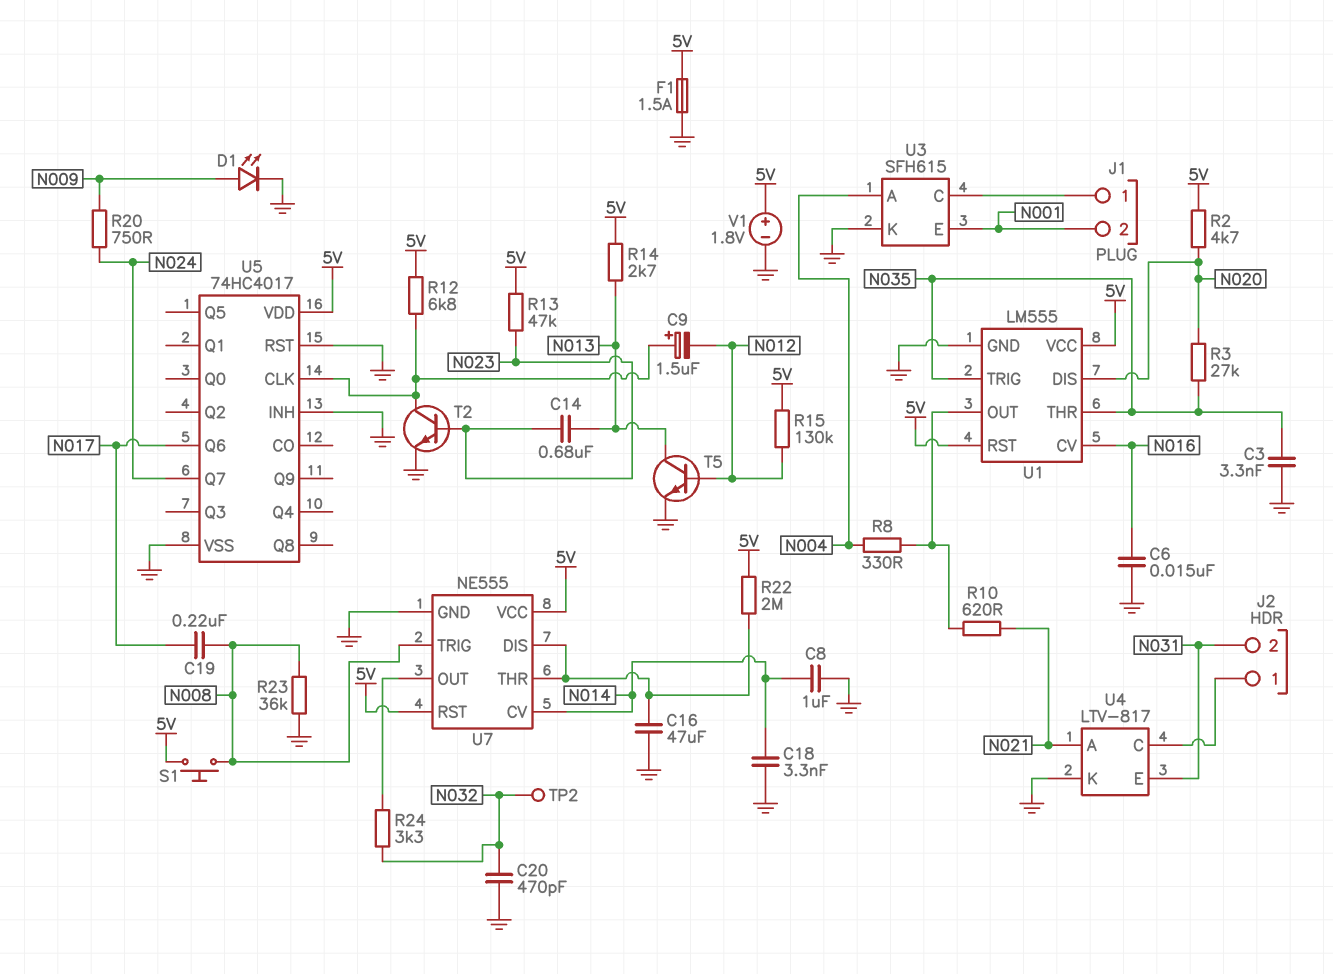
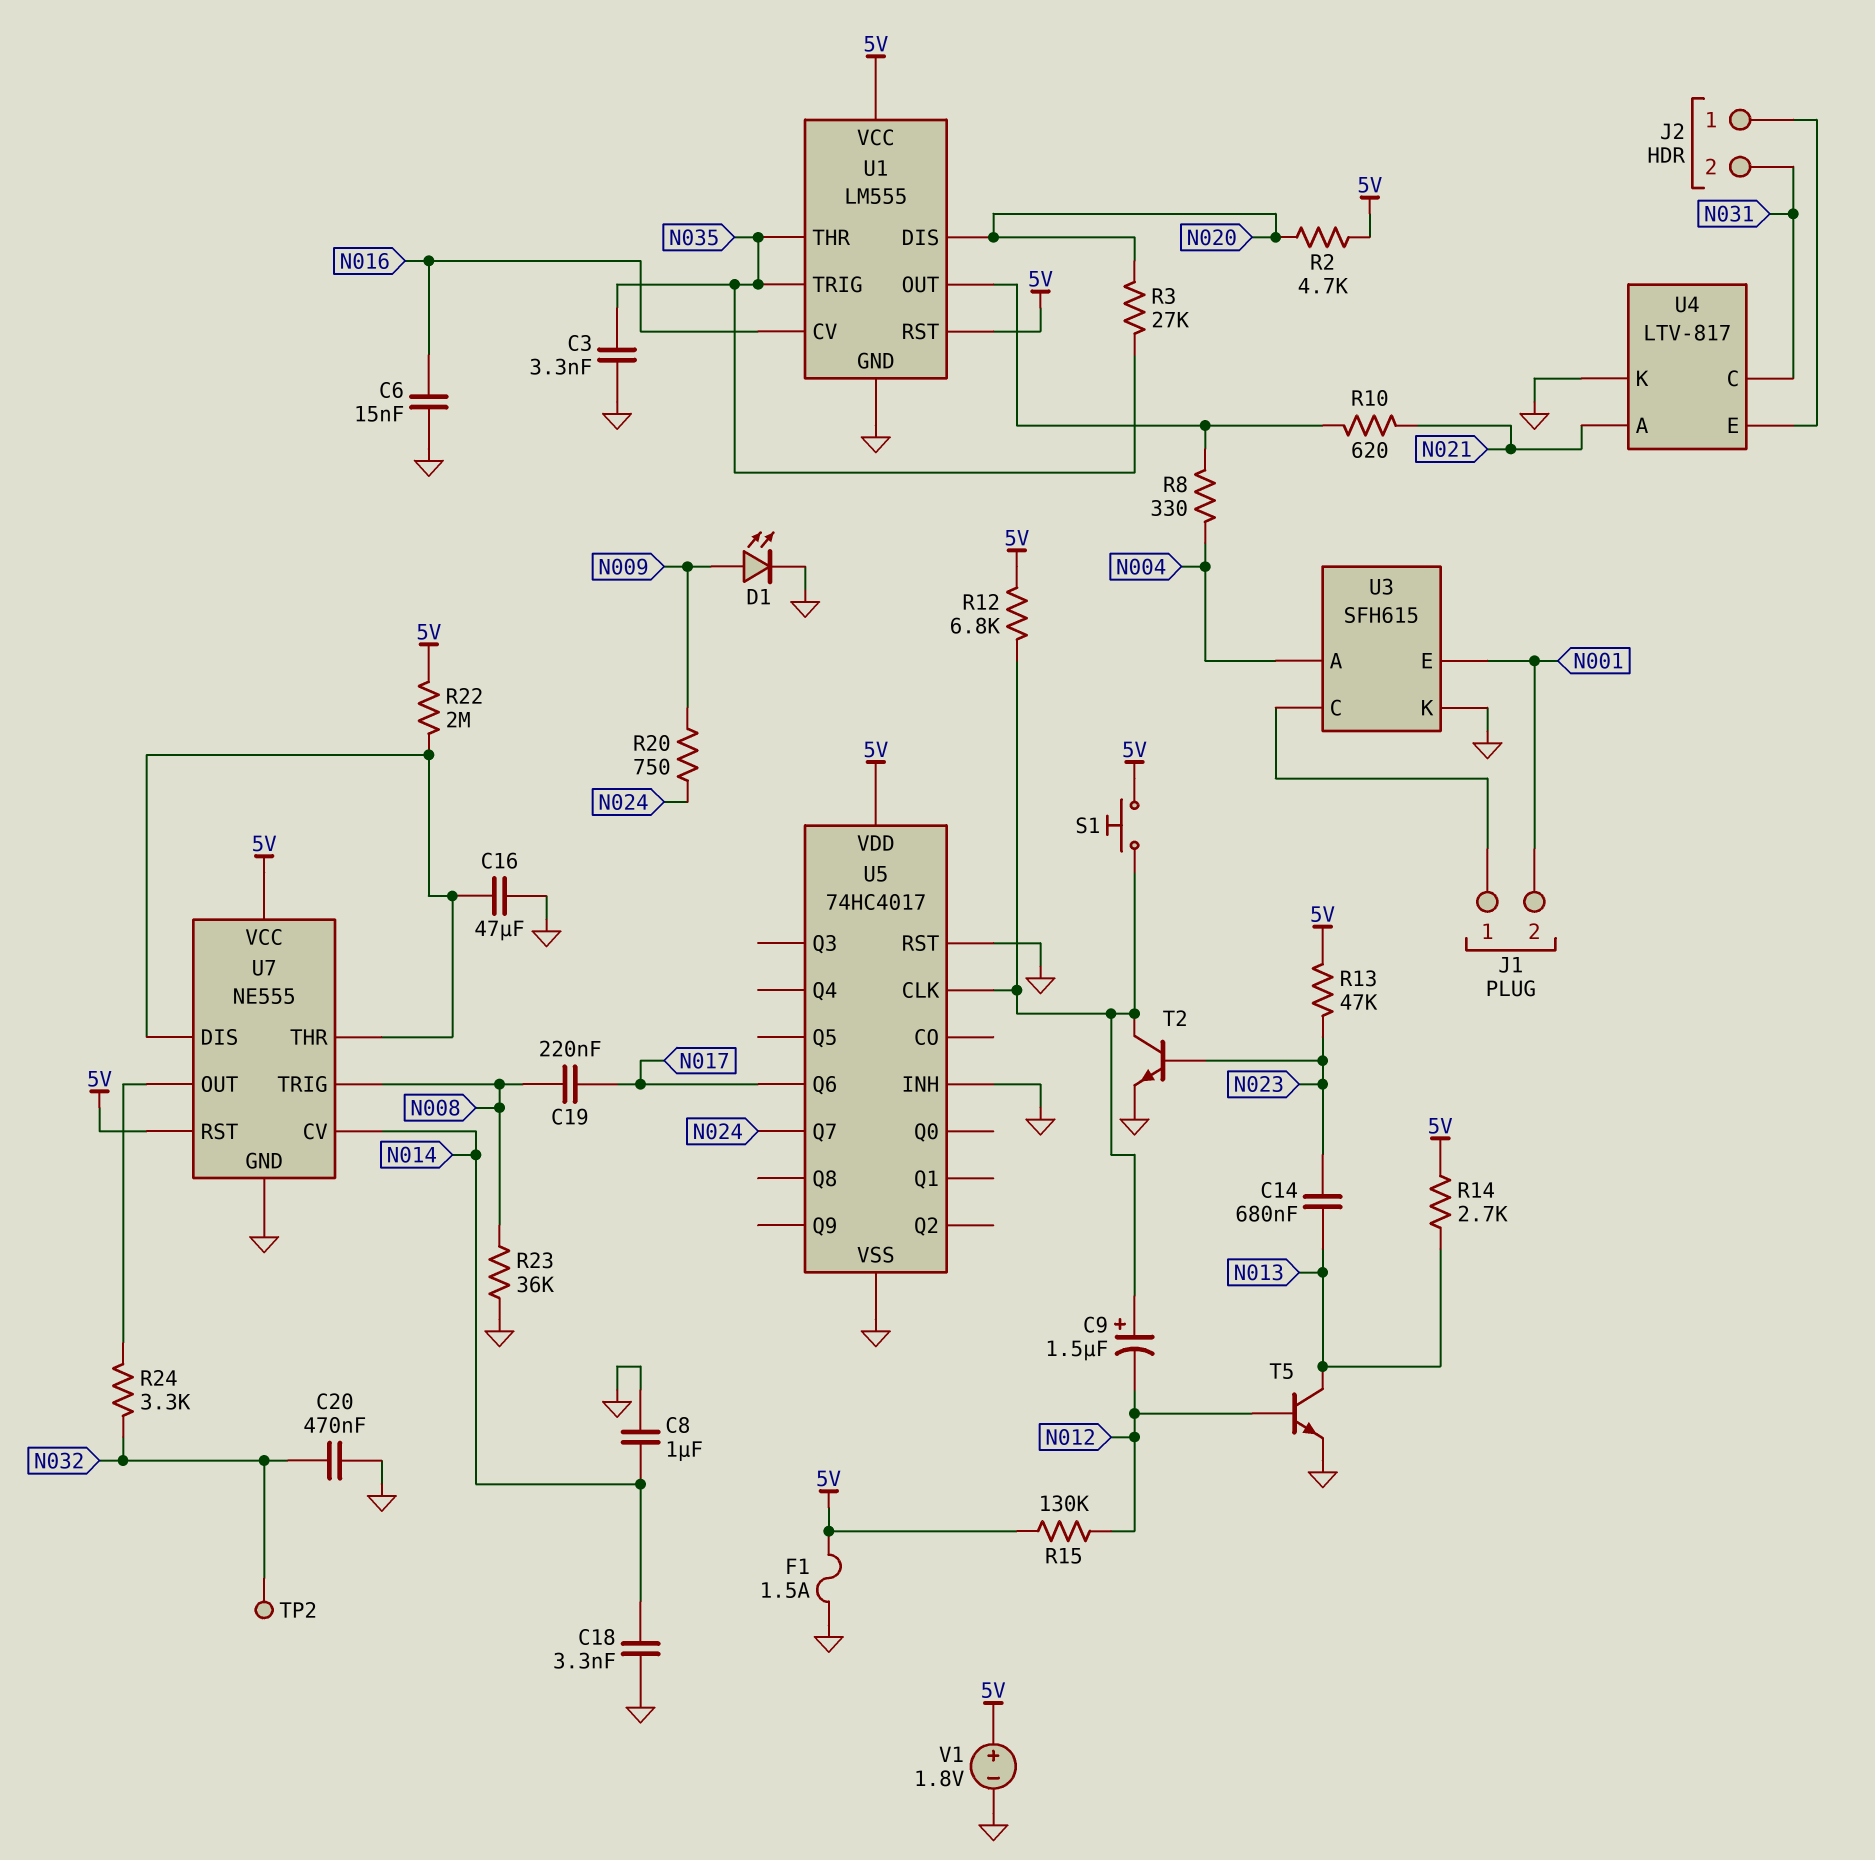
C20: 470pF (GND, N032) -> 470nF (GND, N032)
S1: button (5V, N008) -> button (5V, U5/CLK)
U4 pin C: J2/1 -> N031
U4 pin E: N031 -> J2/1

